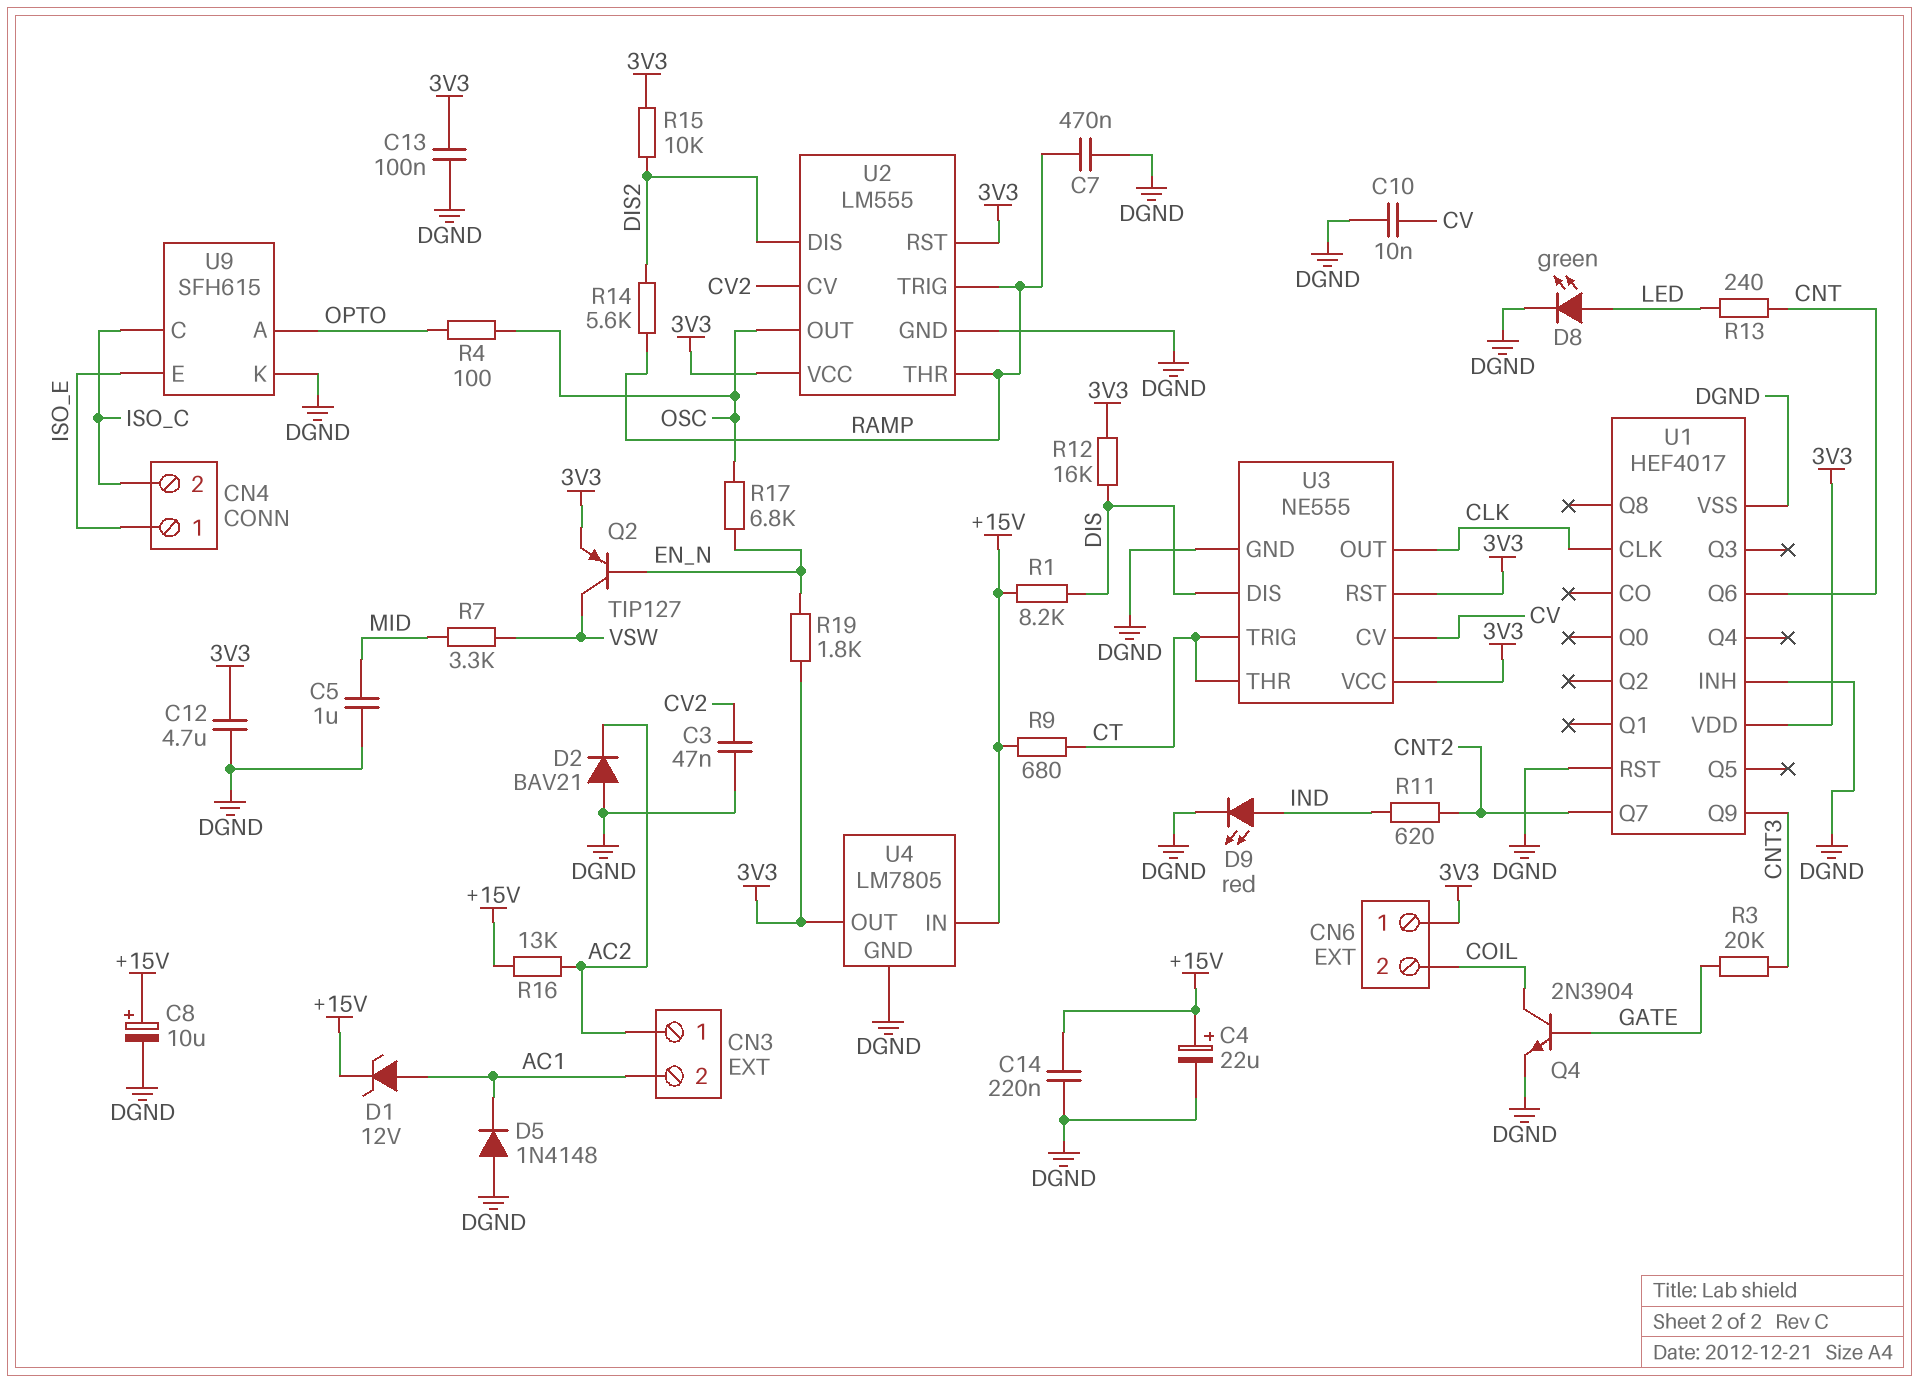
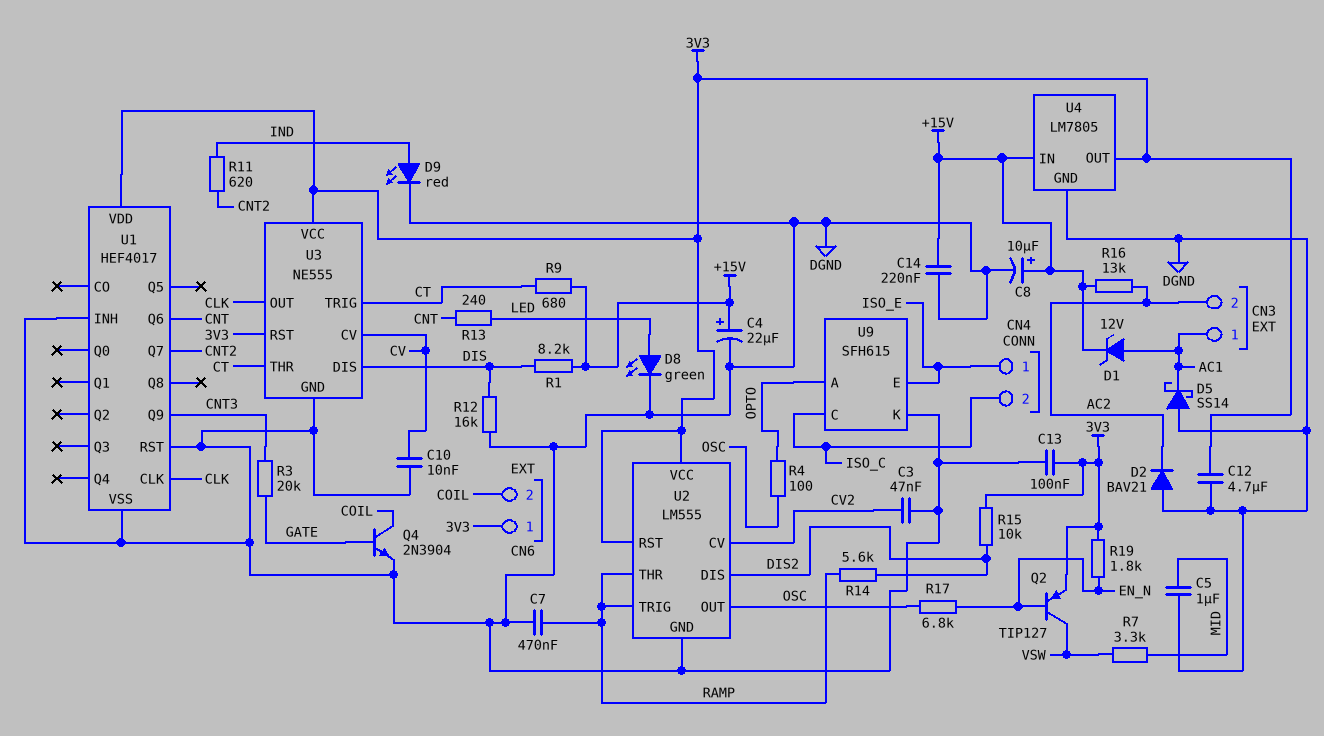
CN3 pin 1: AC2 -> AC1
CN3 pin 2: AC1 -> AC2
D5: diode 1N4148 (A DGND, K AC1) -> schottky SS14 (A DGND, K AC1)
R12: 16k (3V3, DIS) -> 16k (DGND, DIS)

